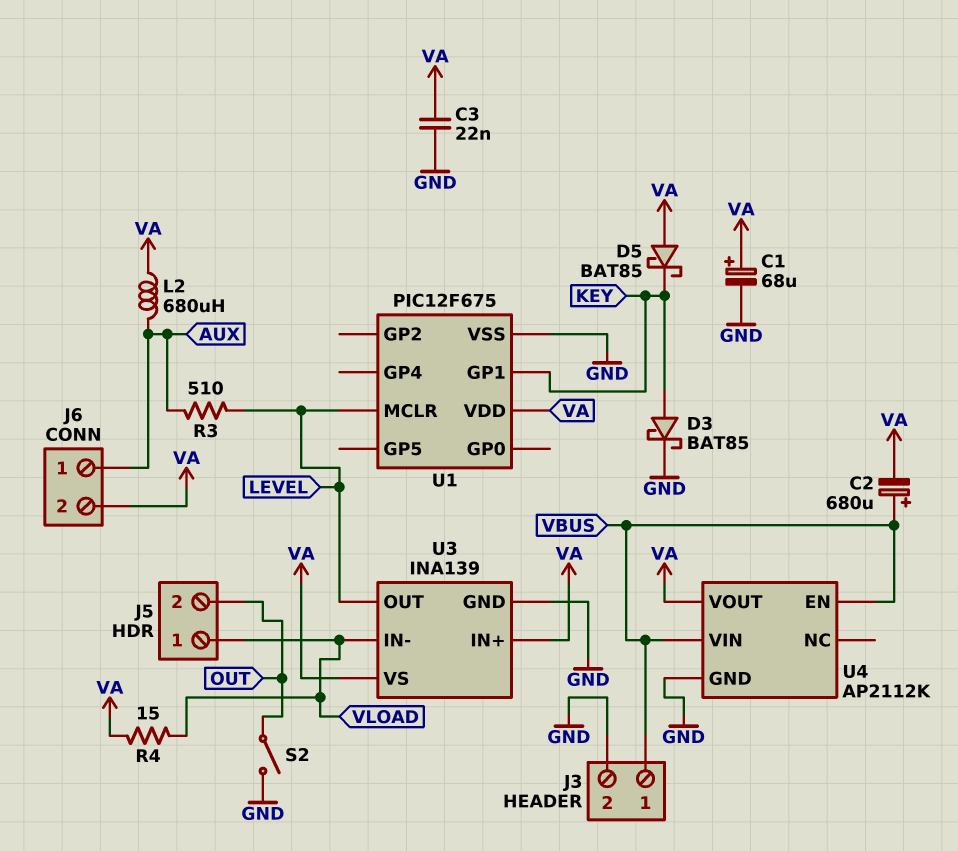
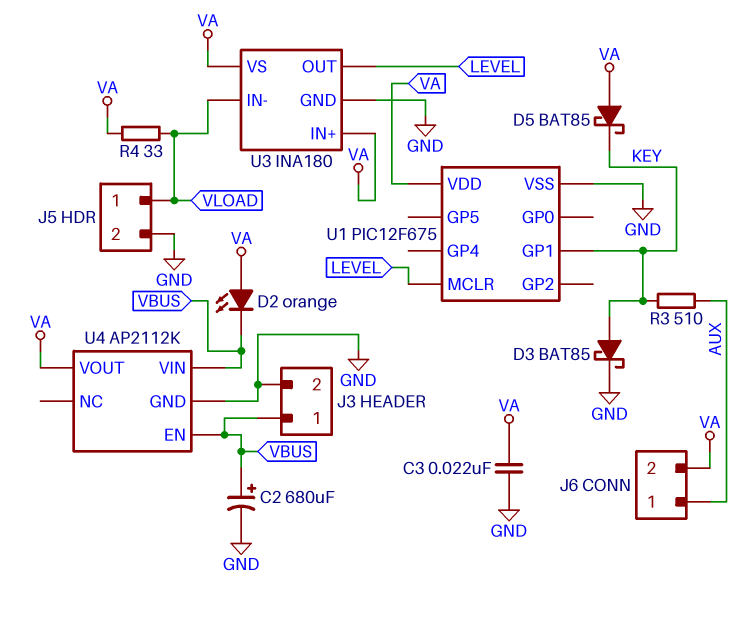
C1: 68uF (plus VA, minus GND) -> none
C2: 680uF (plus VBUS, minus VA) -> 680uF (plus VBUS, minus GND)
D2: none -> LED orange (A VA, K VBUS)
J5 pin 2: OUT -> GND
L2: 680uH (AUX, VA) -> none
R3: 510 (AUX, LEVEL) -> 510 (AUX, KEY)
R4: 15 (VA, VLOAD) -> 33 (VA, VLOAD)
S2: switch (GND, OUT) -> none
U3: INA139 -> INA180

